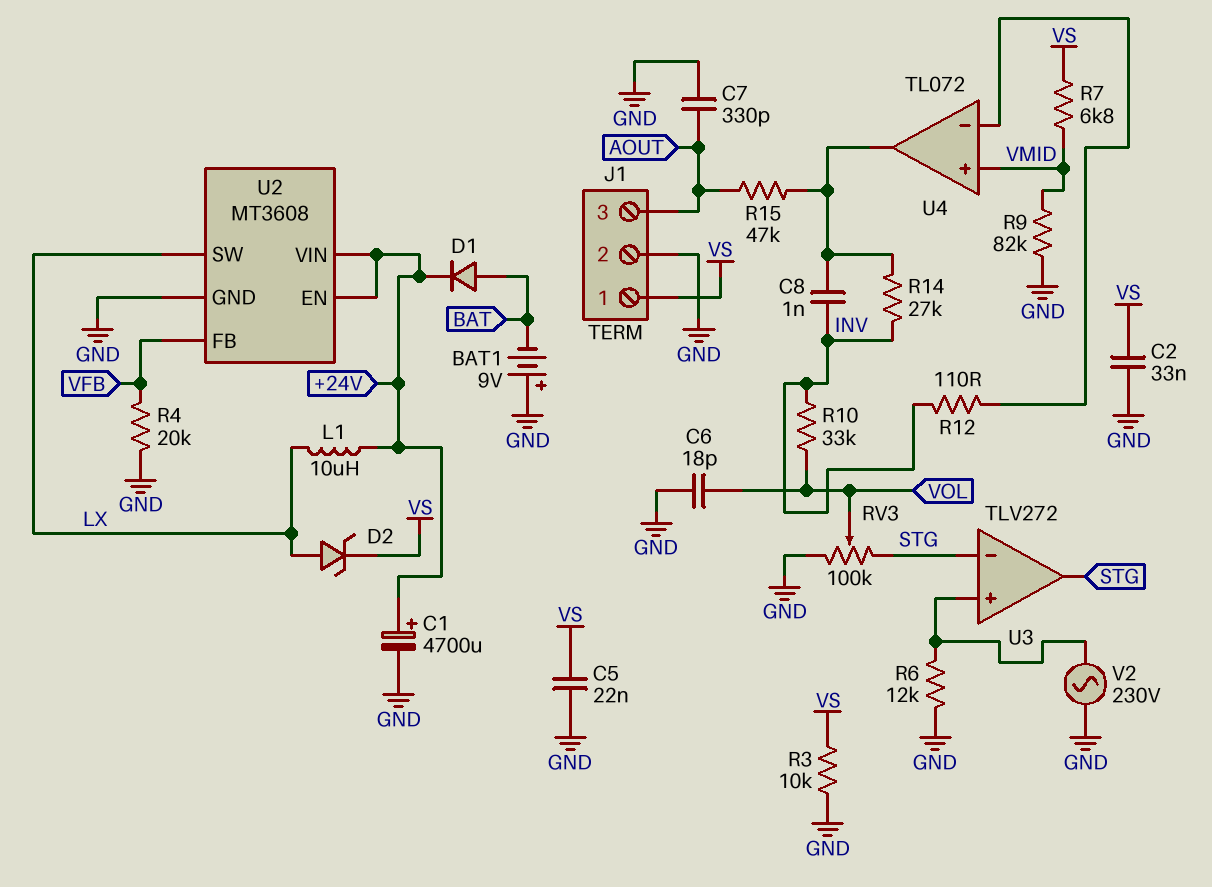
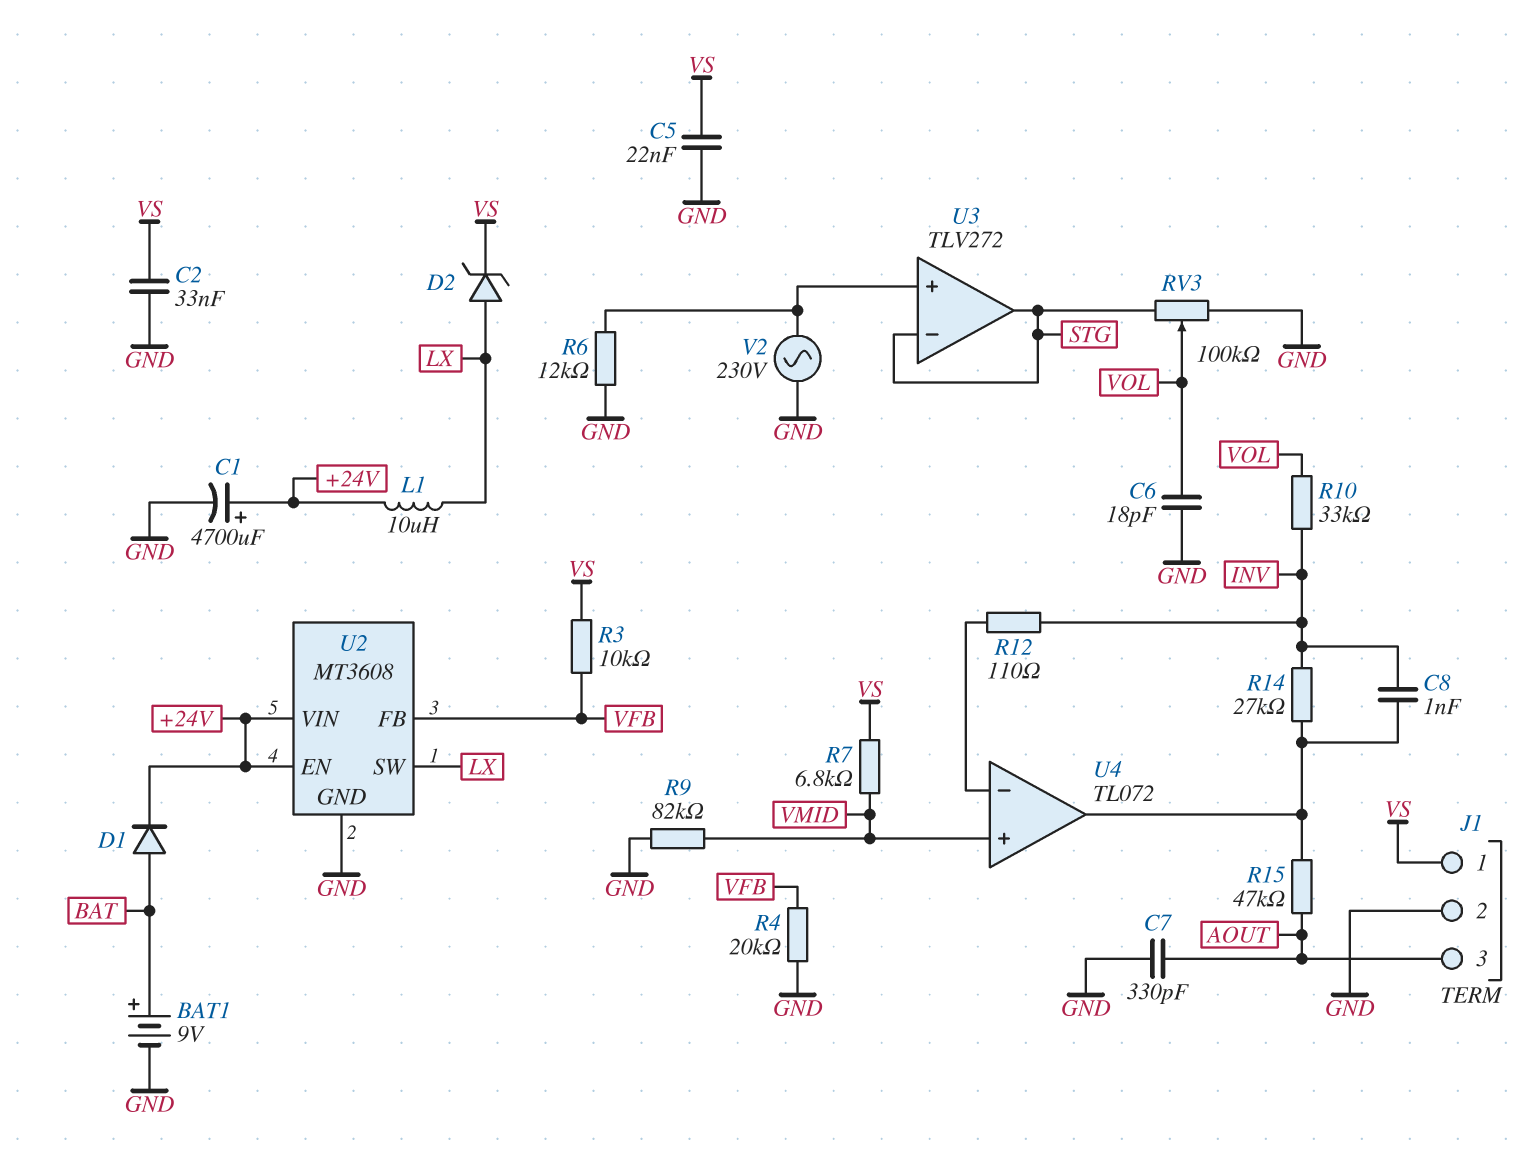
BAT1: 9V (plus GND, minus BAT) -> 9V (plus BAT, minus GND)
R3: 10k (GND, VS) -> 10k (VFB, VS)

